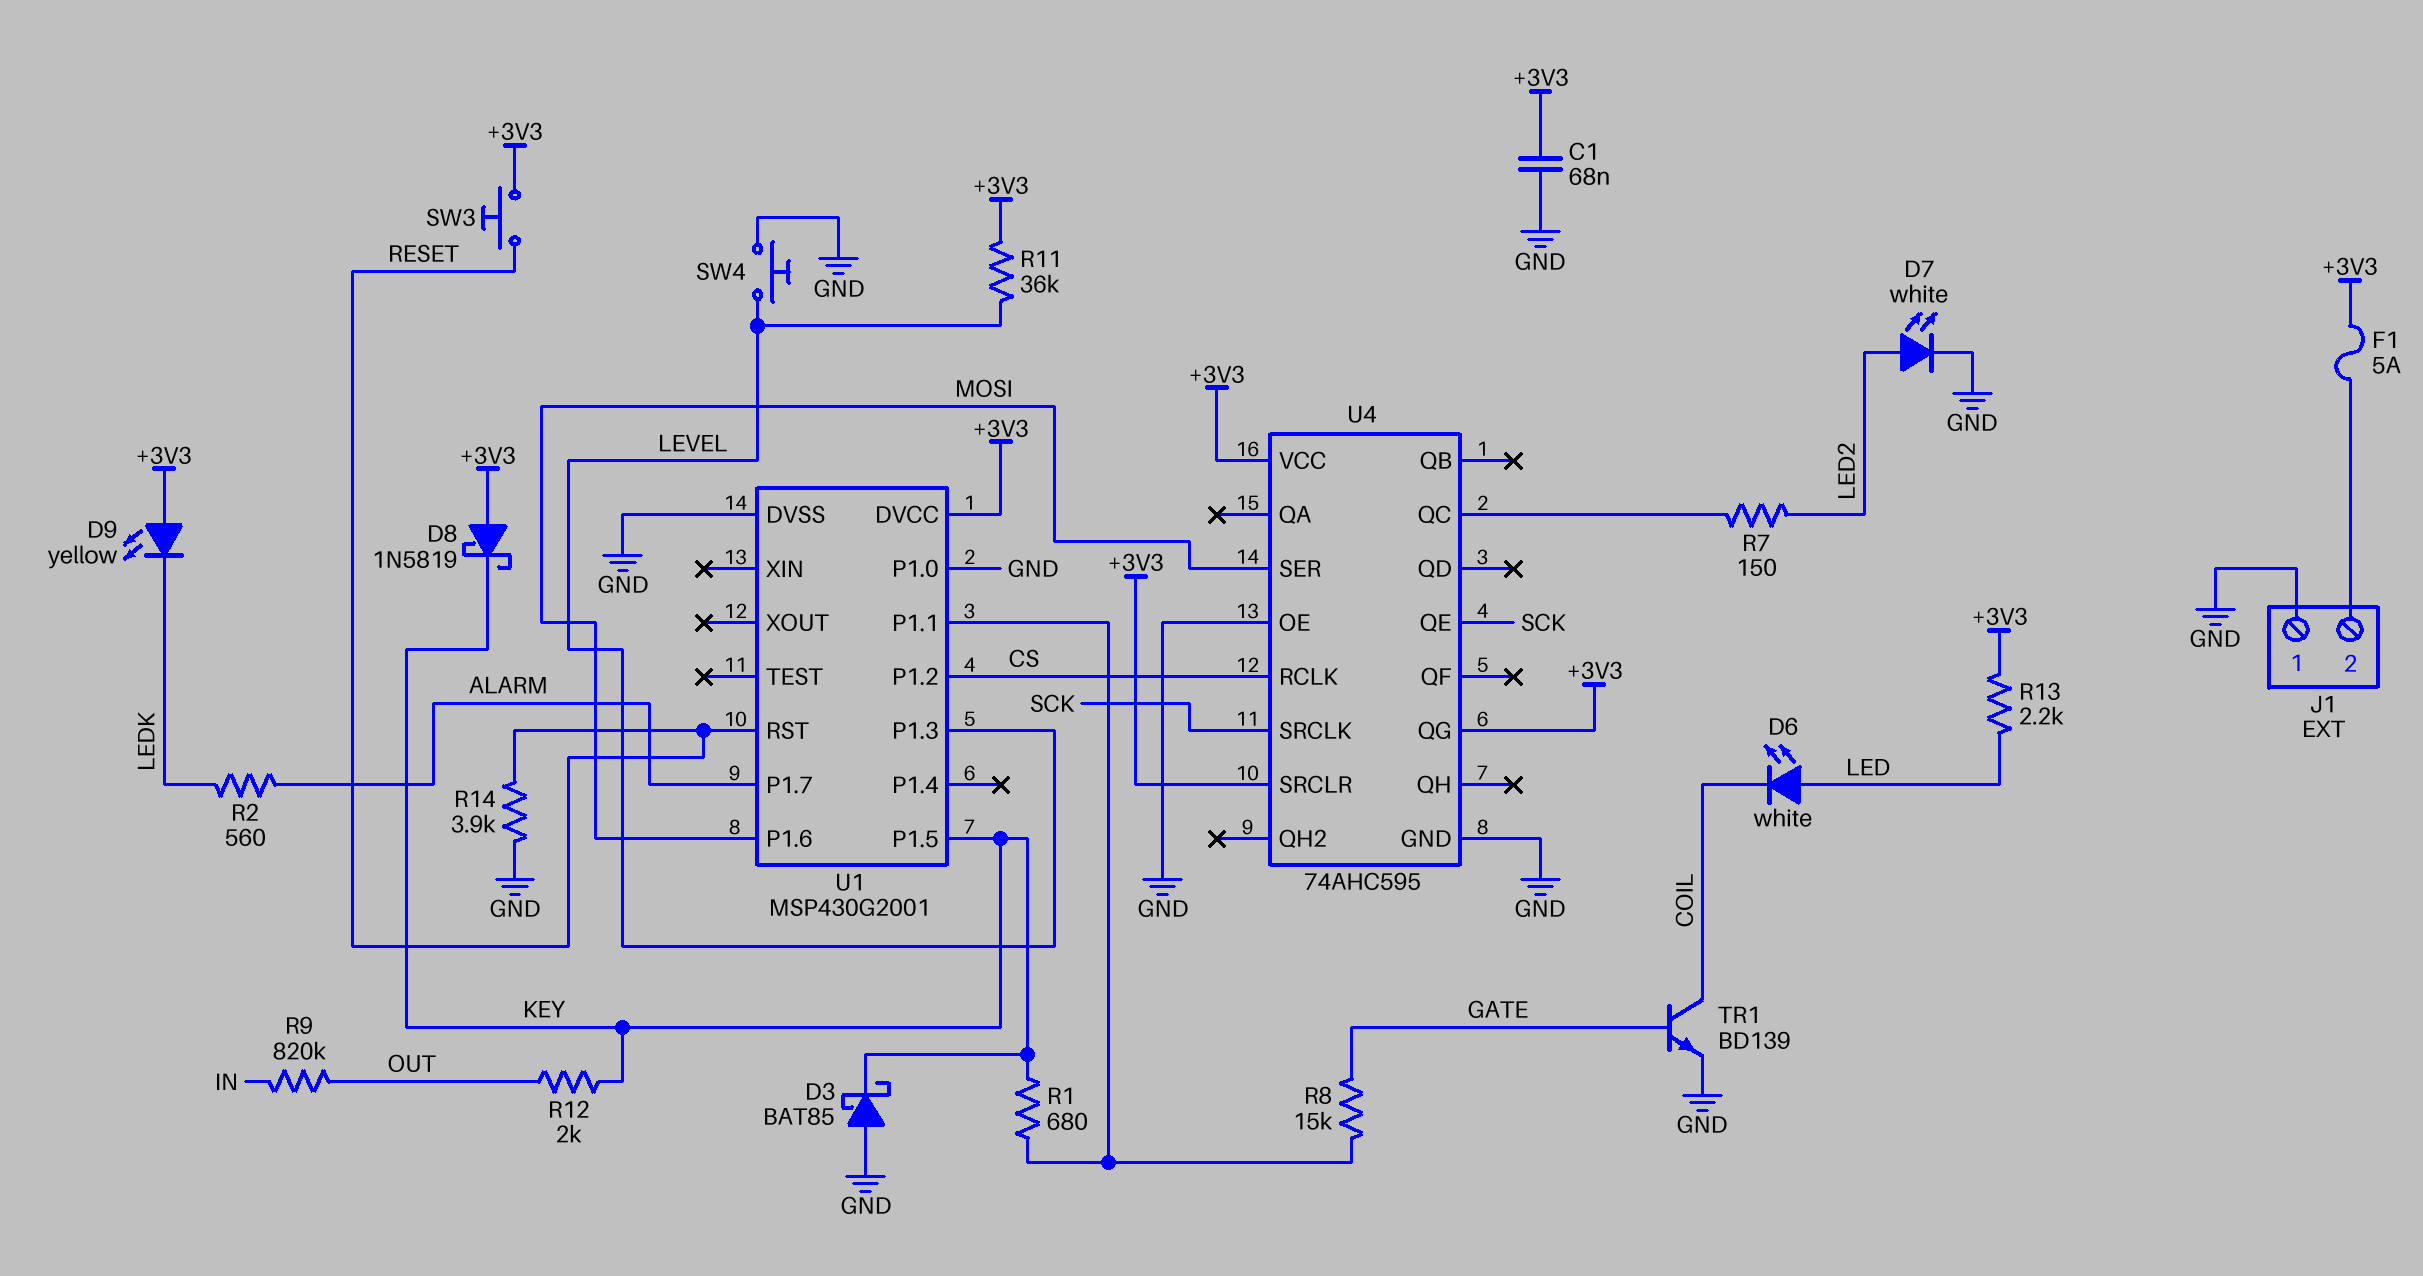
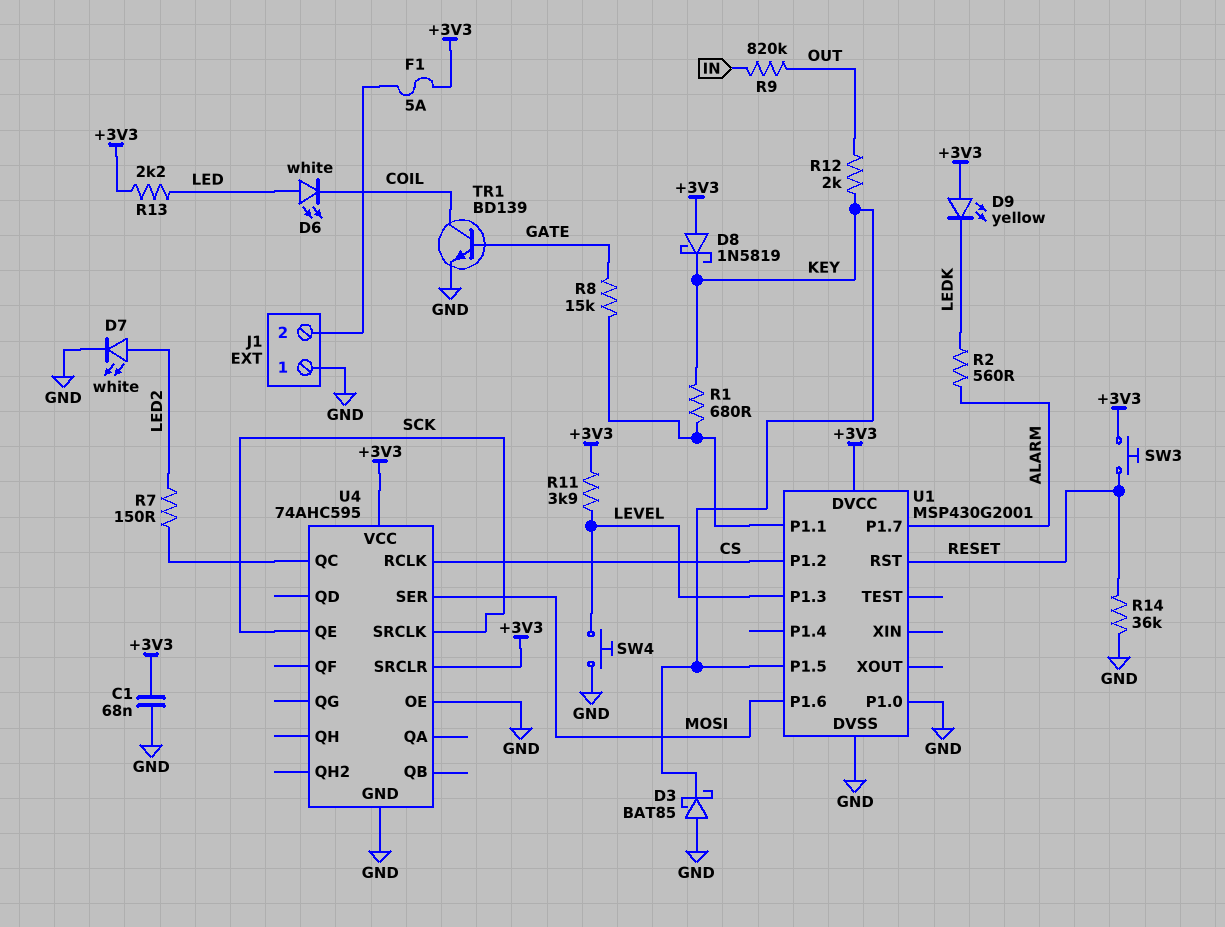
R11: 36k (+3V3, LEVEL) -> 3.9k (+3V3, LEVEL)
R14: 3.9k (GND, RESET) -> 36k (GND, RESET)
U4 pin QG: +3V3 -> none

